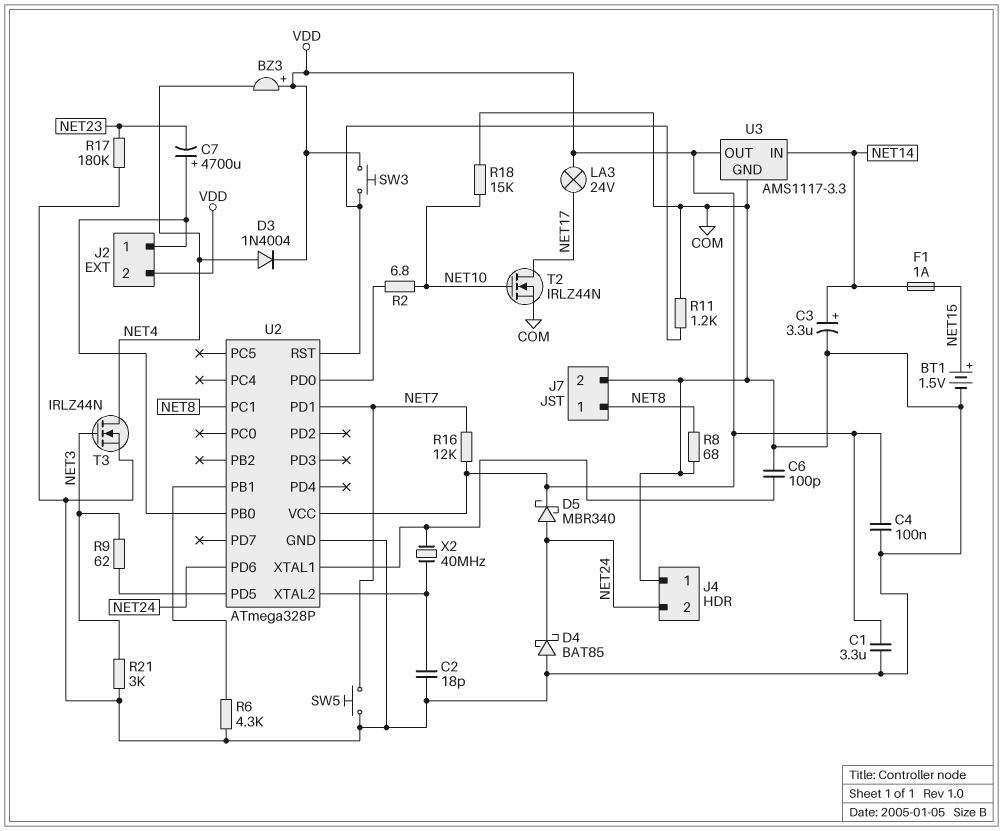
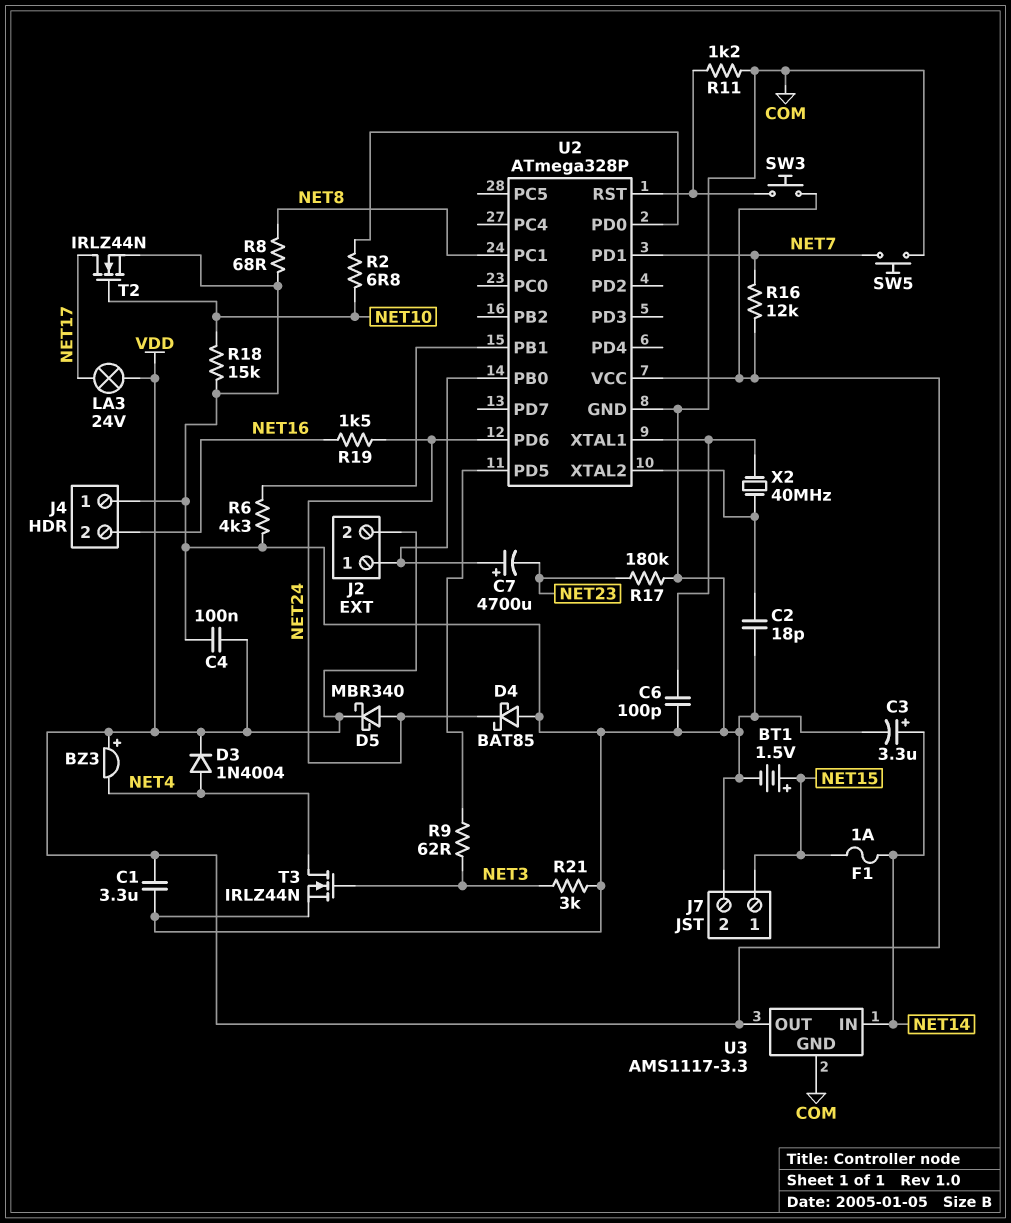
J4 pin 2: NET24 -> NET16
J7 pin 1: NET8 -> NET15
R19: none -> 1.5k (NET16, NET24)

